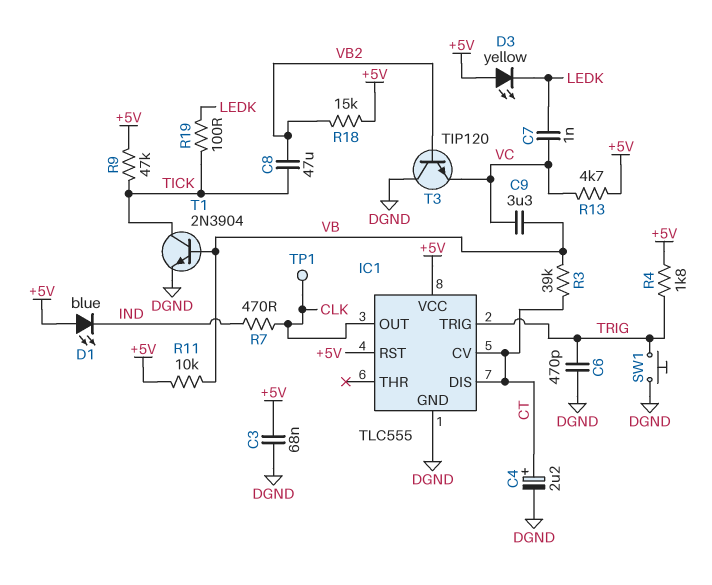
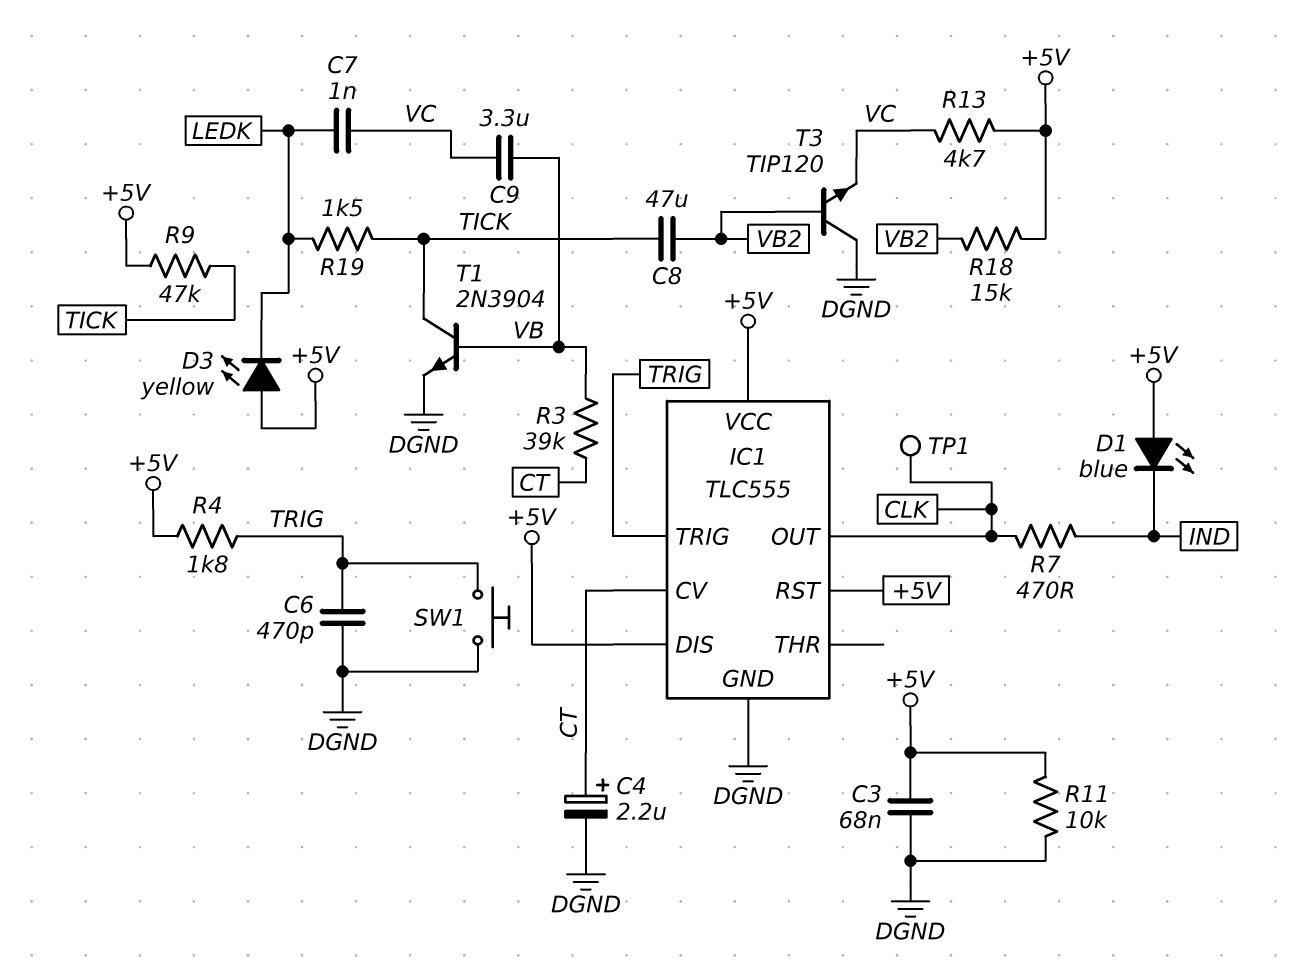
IC1 pin DIS: CT -> +5V
R11: 10k (+5V, VB) -> 10k (+5V, DGND)
R19: 100 (LEDK, TICK) -> 1.5k (LEDK, TICK)

